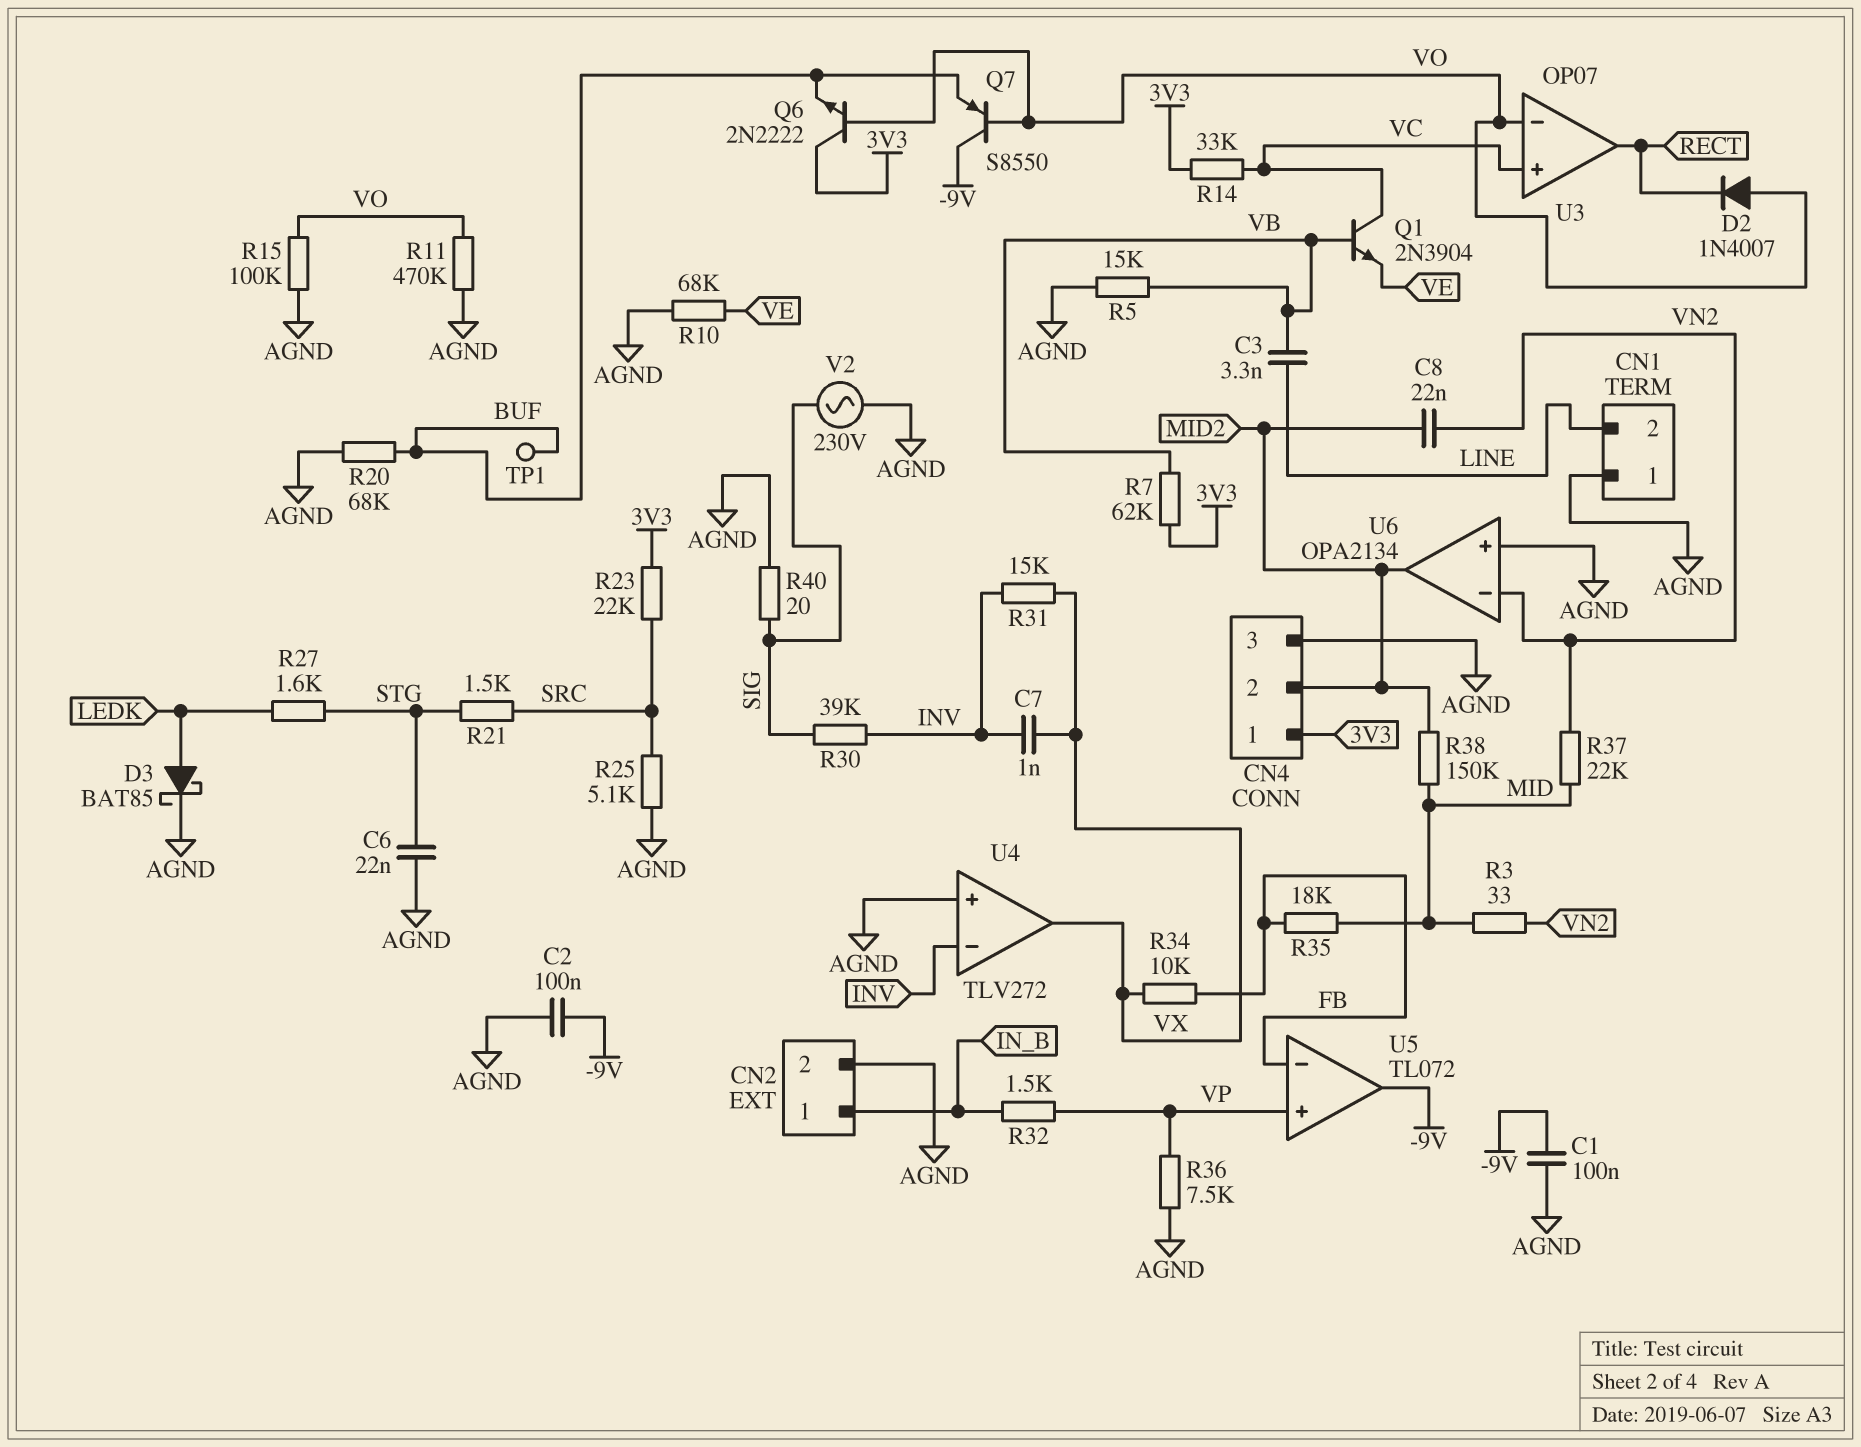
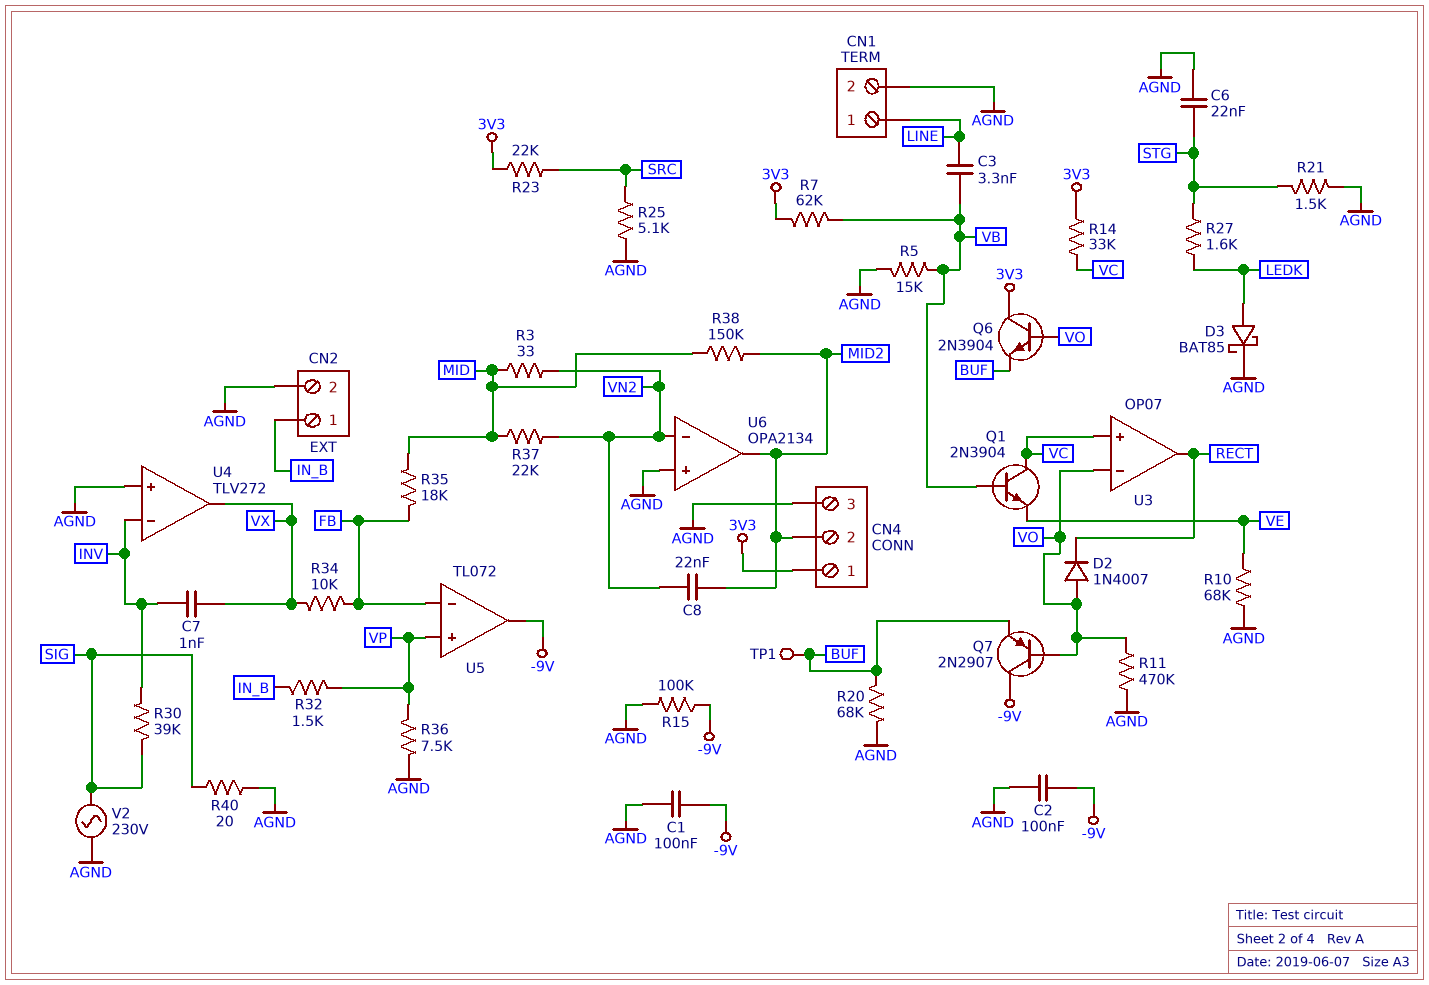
CN1 pin 1: AGND -> LINE
CN1 pin 2: LINE -> AGND
Q6: NPN 2N2222 (B VO, C 3V3, E BUF) -> NPN 2N3904 (B VO, C 3V3, E BUF)
Q7: PNP S8550 (B VO, C -9V, E BUF) -> PNP 2N2907 (B VO, C -9V, E BUF)
R15: 100k (AGND, VO) -> 100k (-9V, AGND)
R21: 1.5k (SRC, STG) -> 1.5k (AGND, STG)
R31: 15k (INV, VX) -> none

